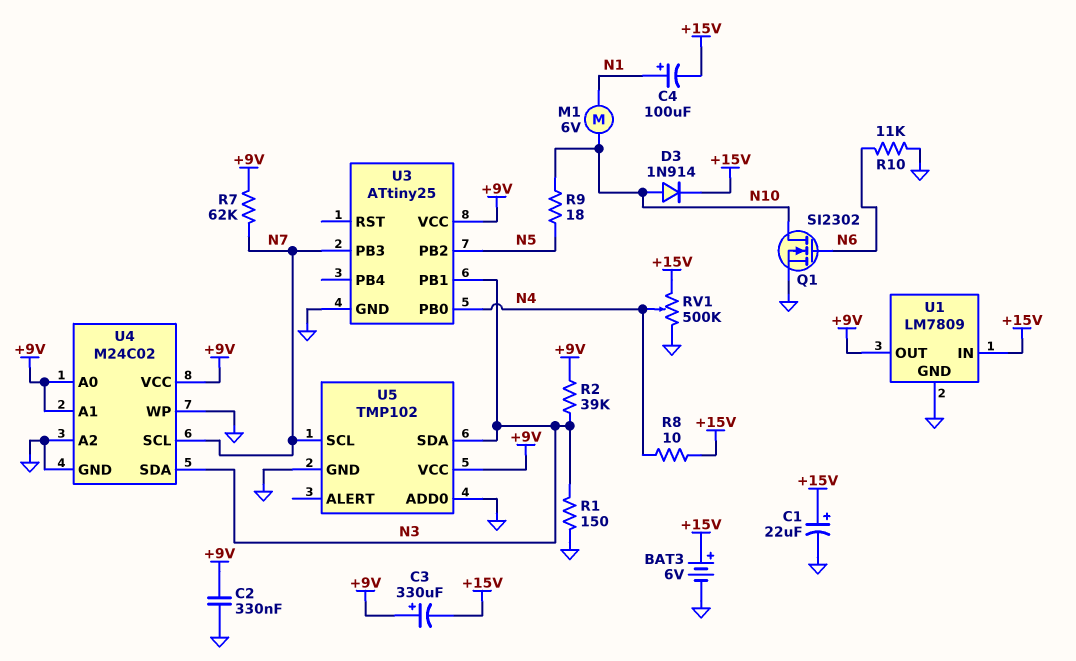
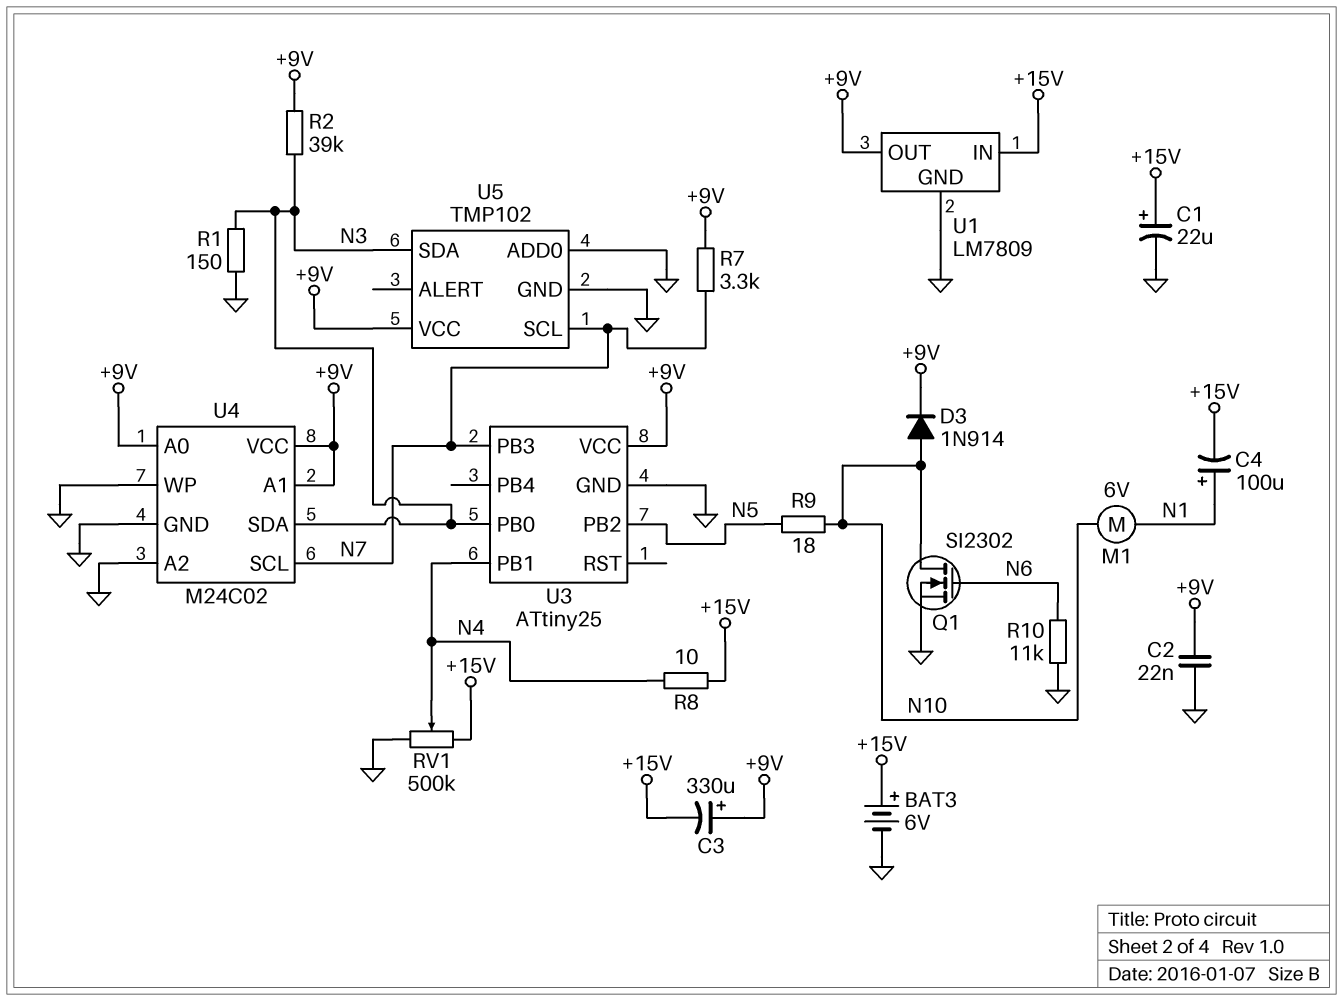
C2: 330nF (+9V, GND) -> 22nF (+9V, GND)
D3: diode 1N914 (A N10, K +15V) -> diode 1N914 (A N10, K +9V)
R7: 62k (+9V, N7) -> 3.3k (+9V, N7)
U3 pin PB0: N4 -> N3
U3 pin PB1: N3 -> N4

